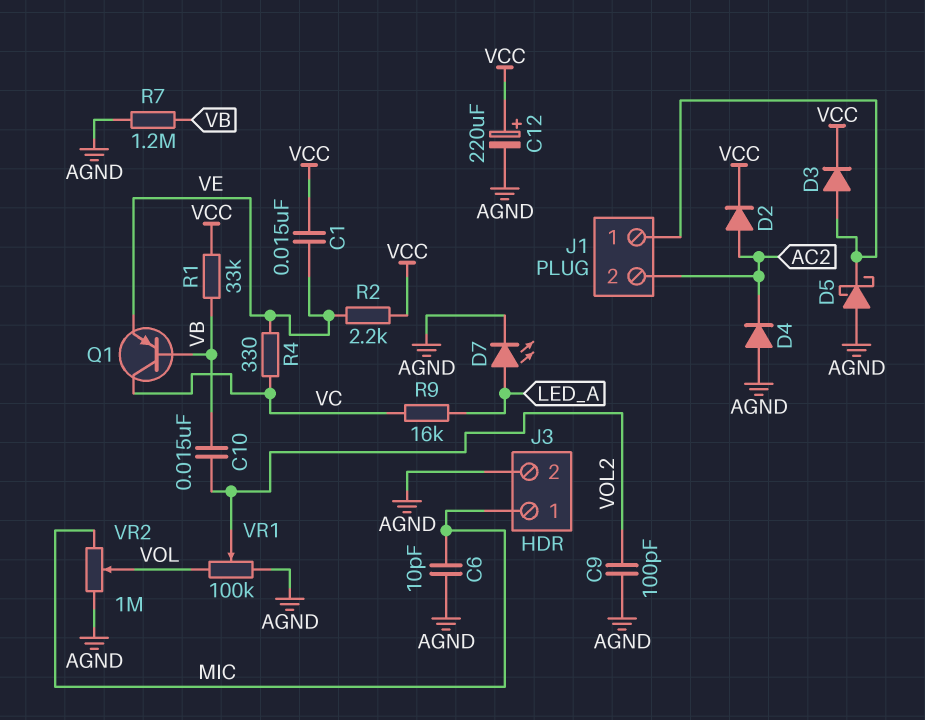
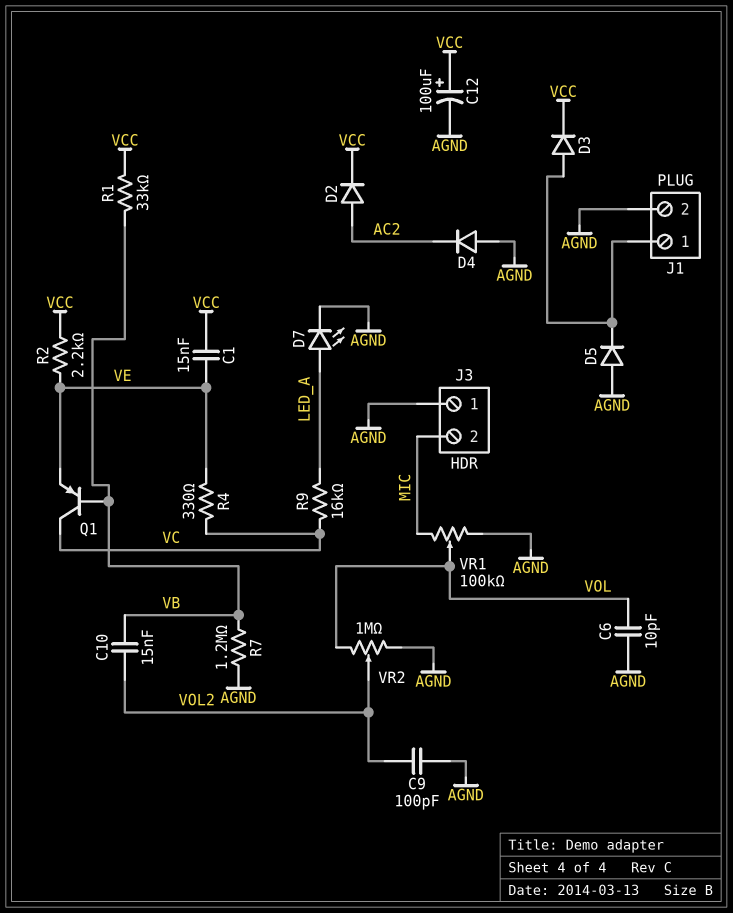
C6: 10pF (AGND, MIC) -> 10pF (AGND, VOL)
C12: 220uF (plus VCC, minus AGND) -> 100uF (plus VCC, minus AGND)
D5: schottky (A AGND, K J1/1) -> diode (A AGND, K J1/1)
J1 pin 2: AC2 -> AGND
J3 pin 1: MIC -> AGND
J3 pin 2: AGND -> MIC
VR1: 100k (AGND, VOL, wiper VOL2) -> 100k (AGND, MIC, wiper VOL)
VR2: 1M (AGND, MIC, wiper VOL) -> 1M (AGND, VOL, wiper VOL2)

